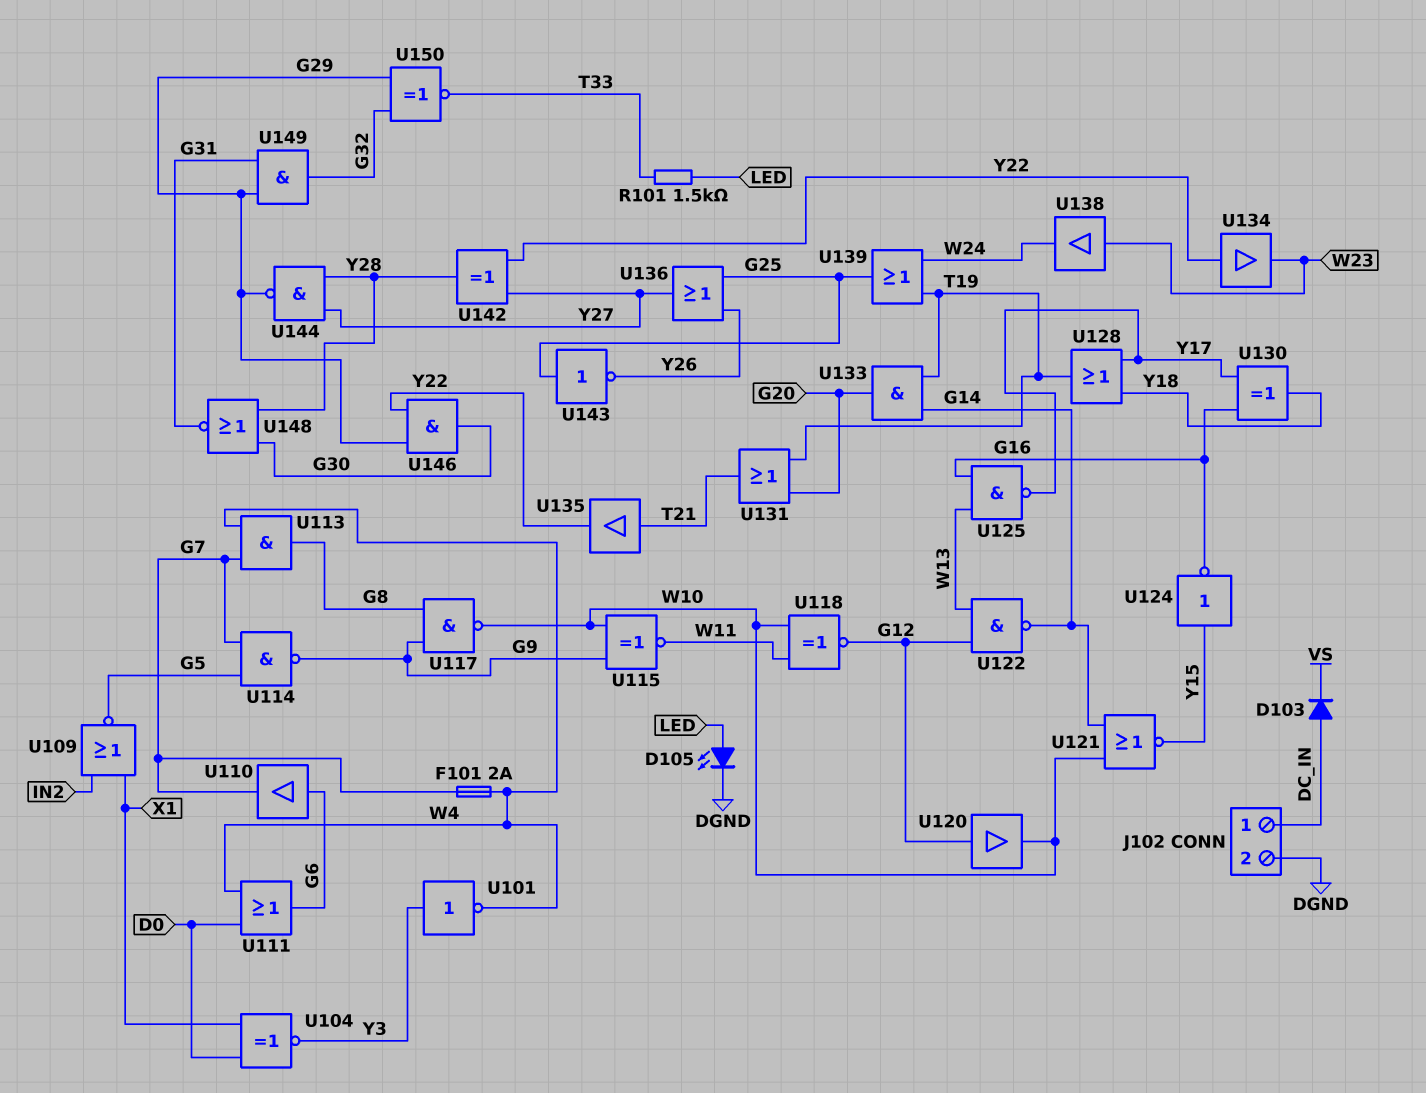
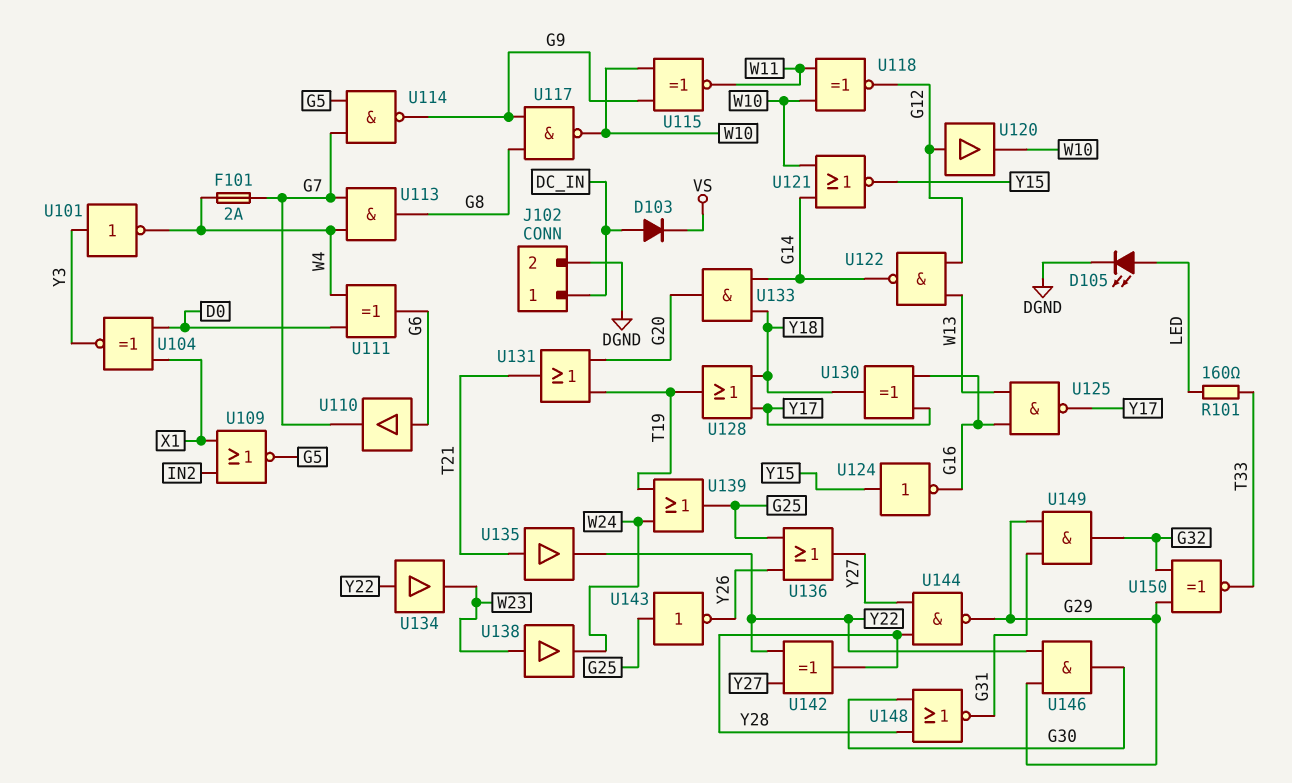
R101: 1.5k (LED, T33) -> 160 (LED, T33)
U111: OR (in D0, in W4, out G6) -> XOR (in D0, in W4, out G6)
U133: AND (in G14, in T19, out G20) -> AND (in G14, in Y18, out G20)

